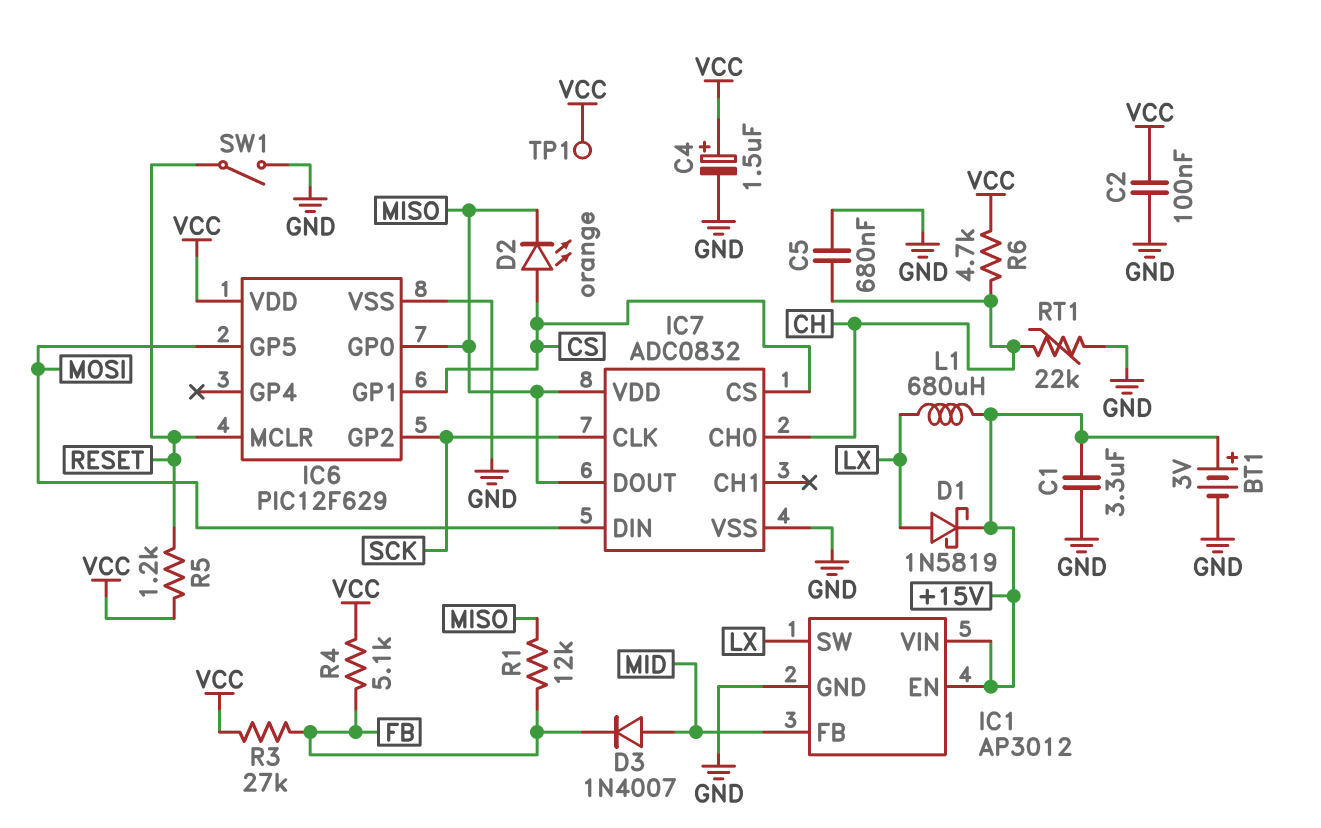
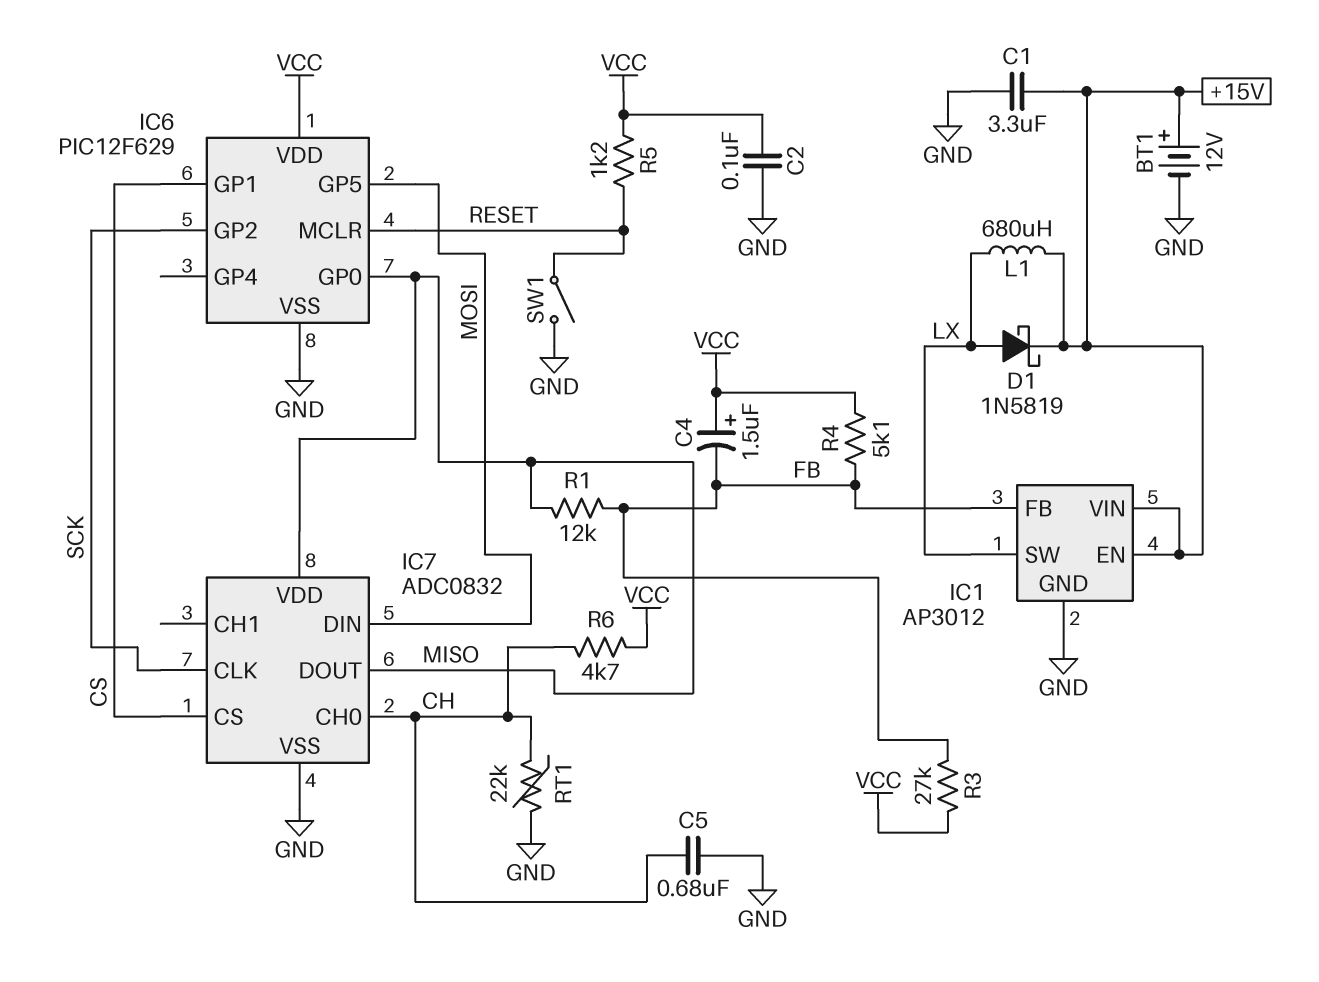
BT1: 3V (plus +15V, minus GND) -> 12V (plus +15V, minus GND)
C4: 1.5uF (plus VCC, minus GND) -> 1.5uF (plus VCC, minus FB)
D2: LED orange (A CS, K MISO) -> none
D3: diode 1N4007 (A MID, K FB) -> none
IC1 pin FB: MID -> FB
TP1: test point (VCC) -> none

